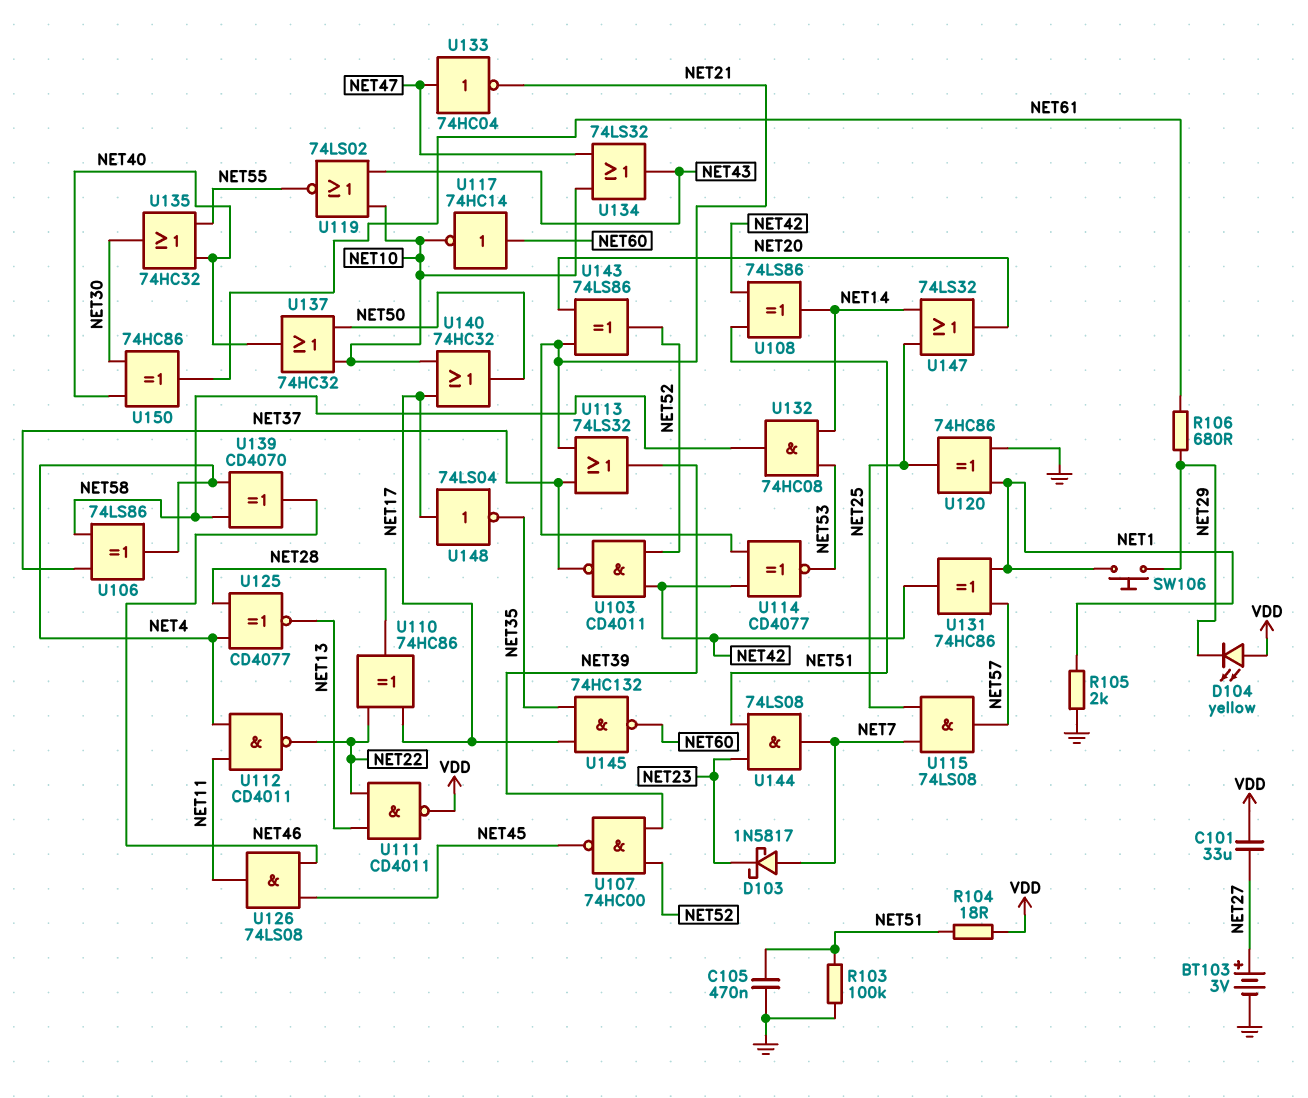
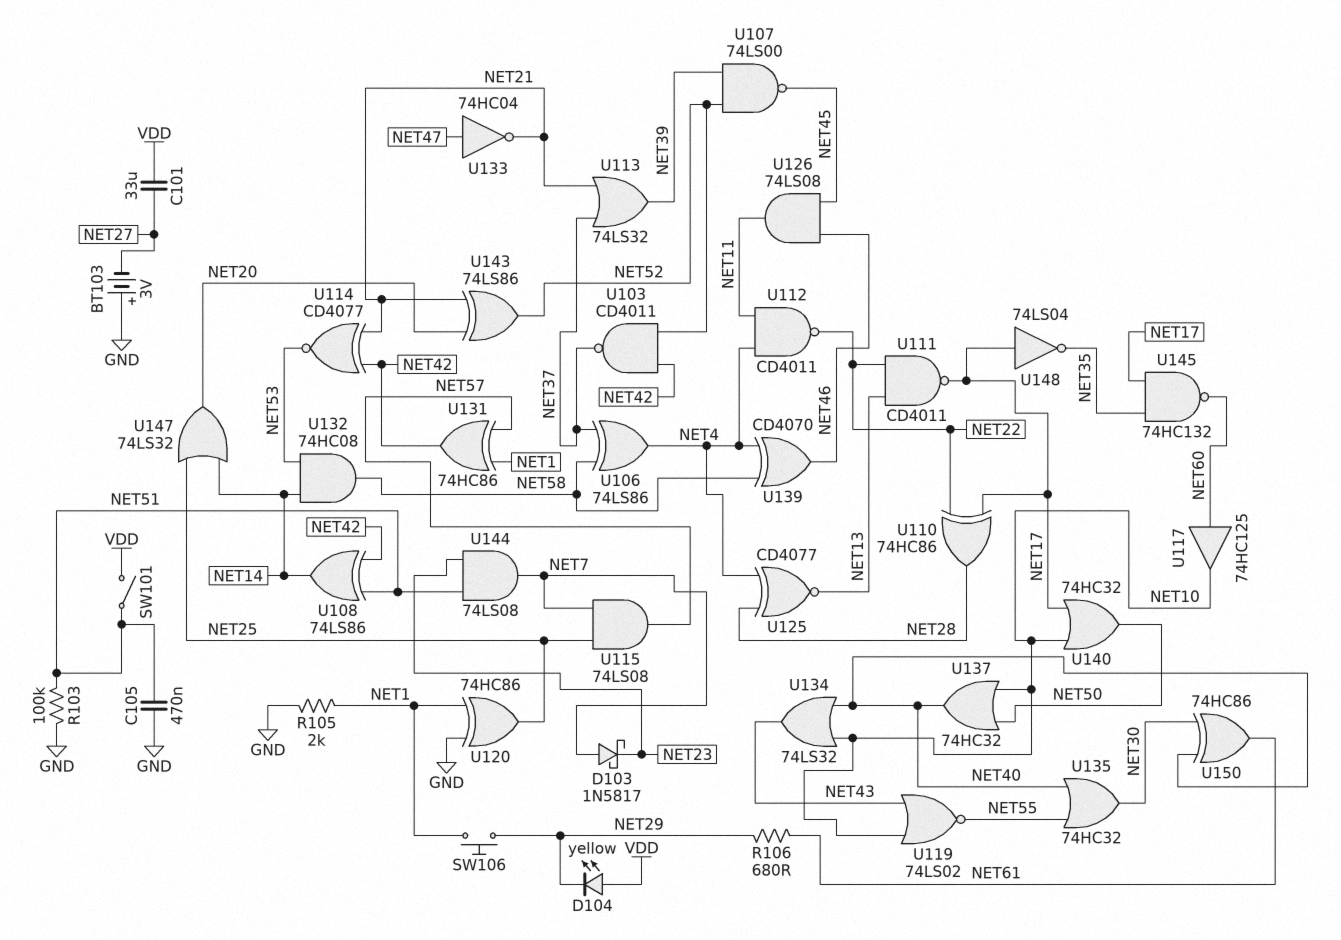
BT103: 3V (plus NET27, minus GND) -> 3V (plus GND, minus NET27)
R104: 18 (NET51, VDD) -> none
SW101: none -> switch (NET51, VDD)
U107: NAND 74HC00 (in NET39, in NET52, out NET45) -> NAND 74LS00 (in NET39, in NET52, out NET45)
U111: NAND CD4011 (in NET13, in NET22, out VDD) -> NAND CD4011 (in NET13, in NET22, out NET17)
U117: NOT 74HC14 (in NET60, out NET10) -> buffer 74HC125 (in NET60, out NET10)
U134: OR 74LS32 (in NET10, in NET47, out NET43) -> OR 74LS32 (in NET10, in NET40, out NET43)

